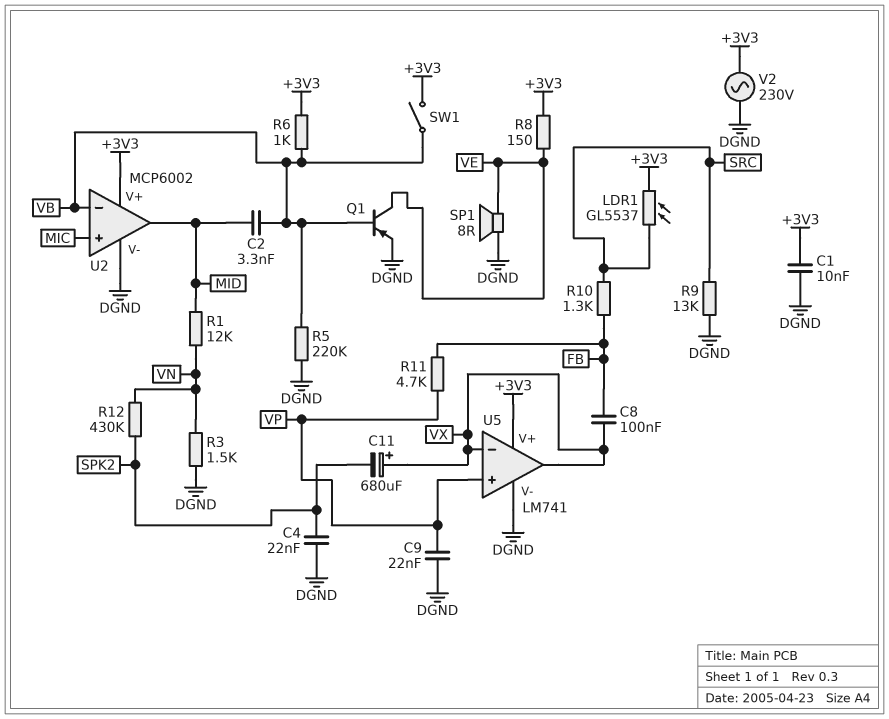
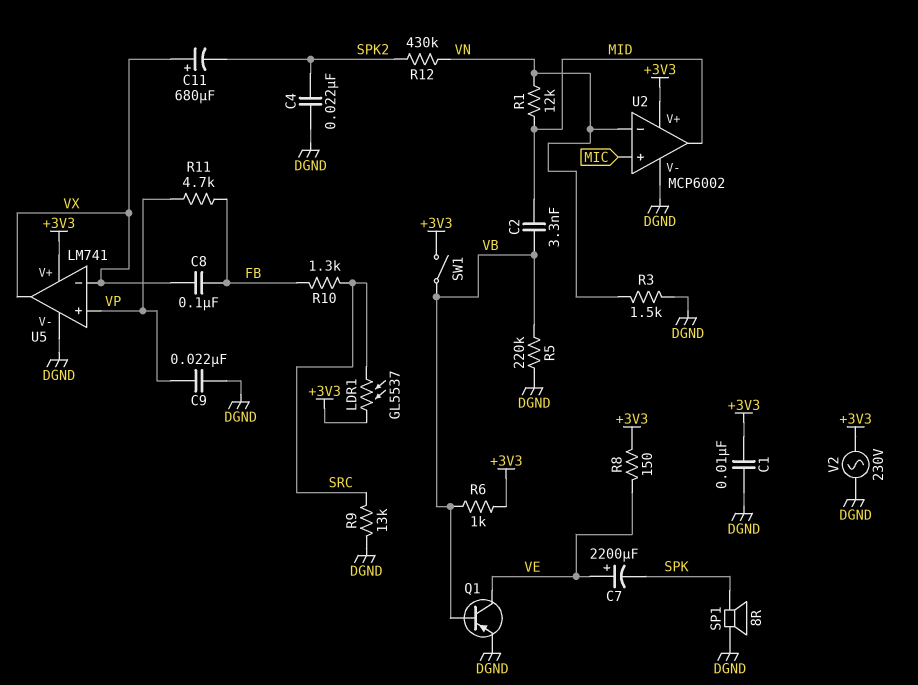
C7: none -> 2200uF (plus VE, minus SPK)
SP1: speaker 8R (DGND, VE) -> speaker 8R (DGND, SPK)
U2 pin in-: VB -> VN

